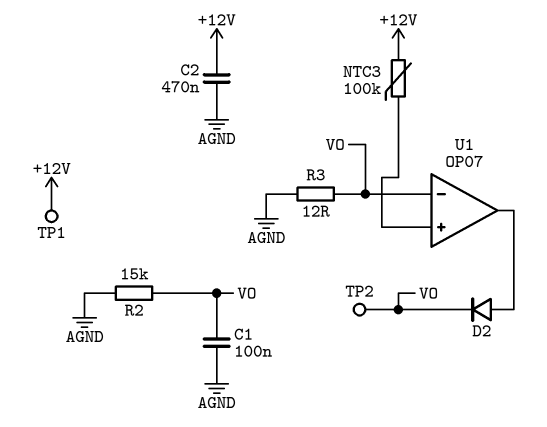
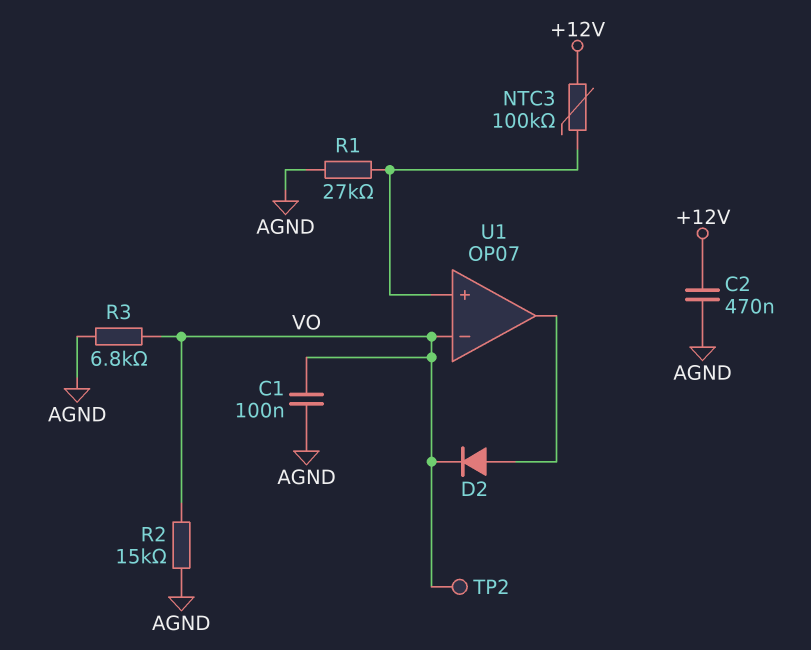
R1: none -> 27k (AGND, U1/in+)
R3: 12 (AGND, VO) -> 6.8k (AGND, VO)
TP1: test point (+12V) -> none

